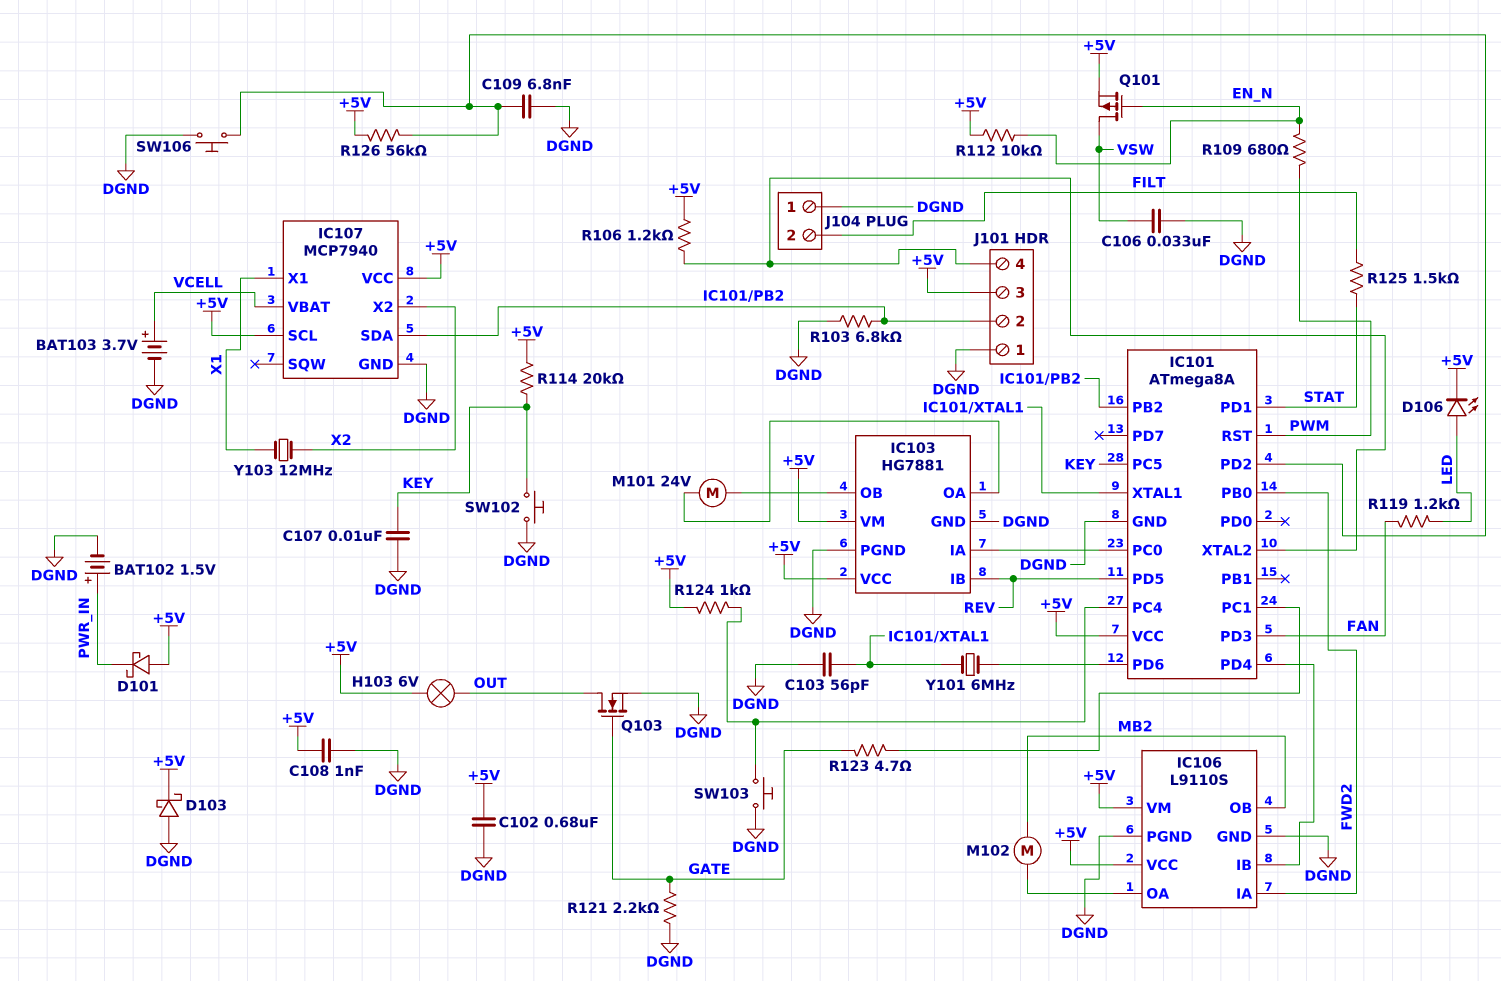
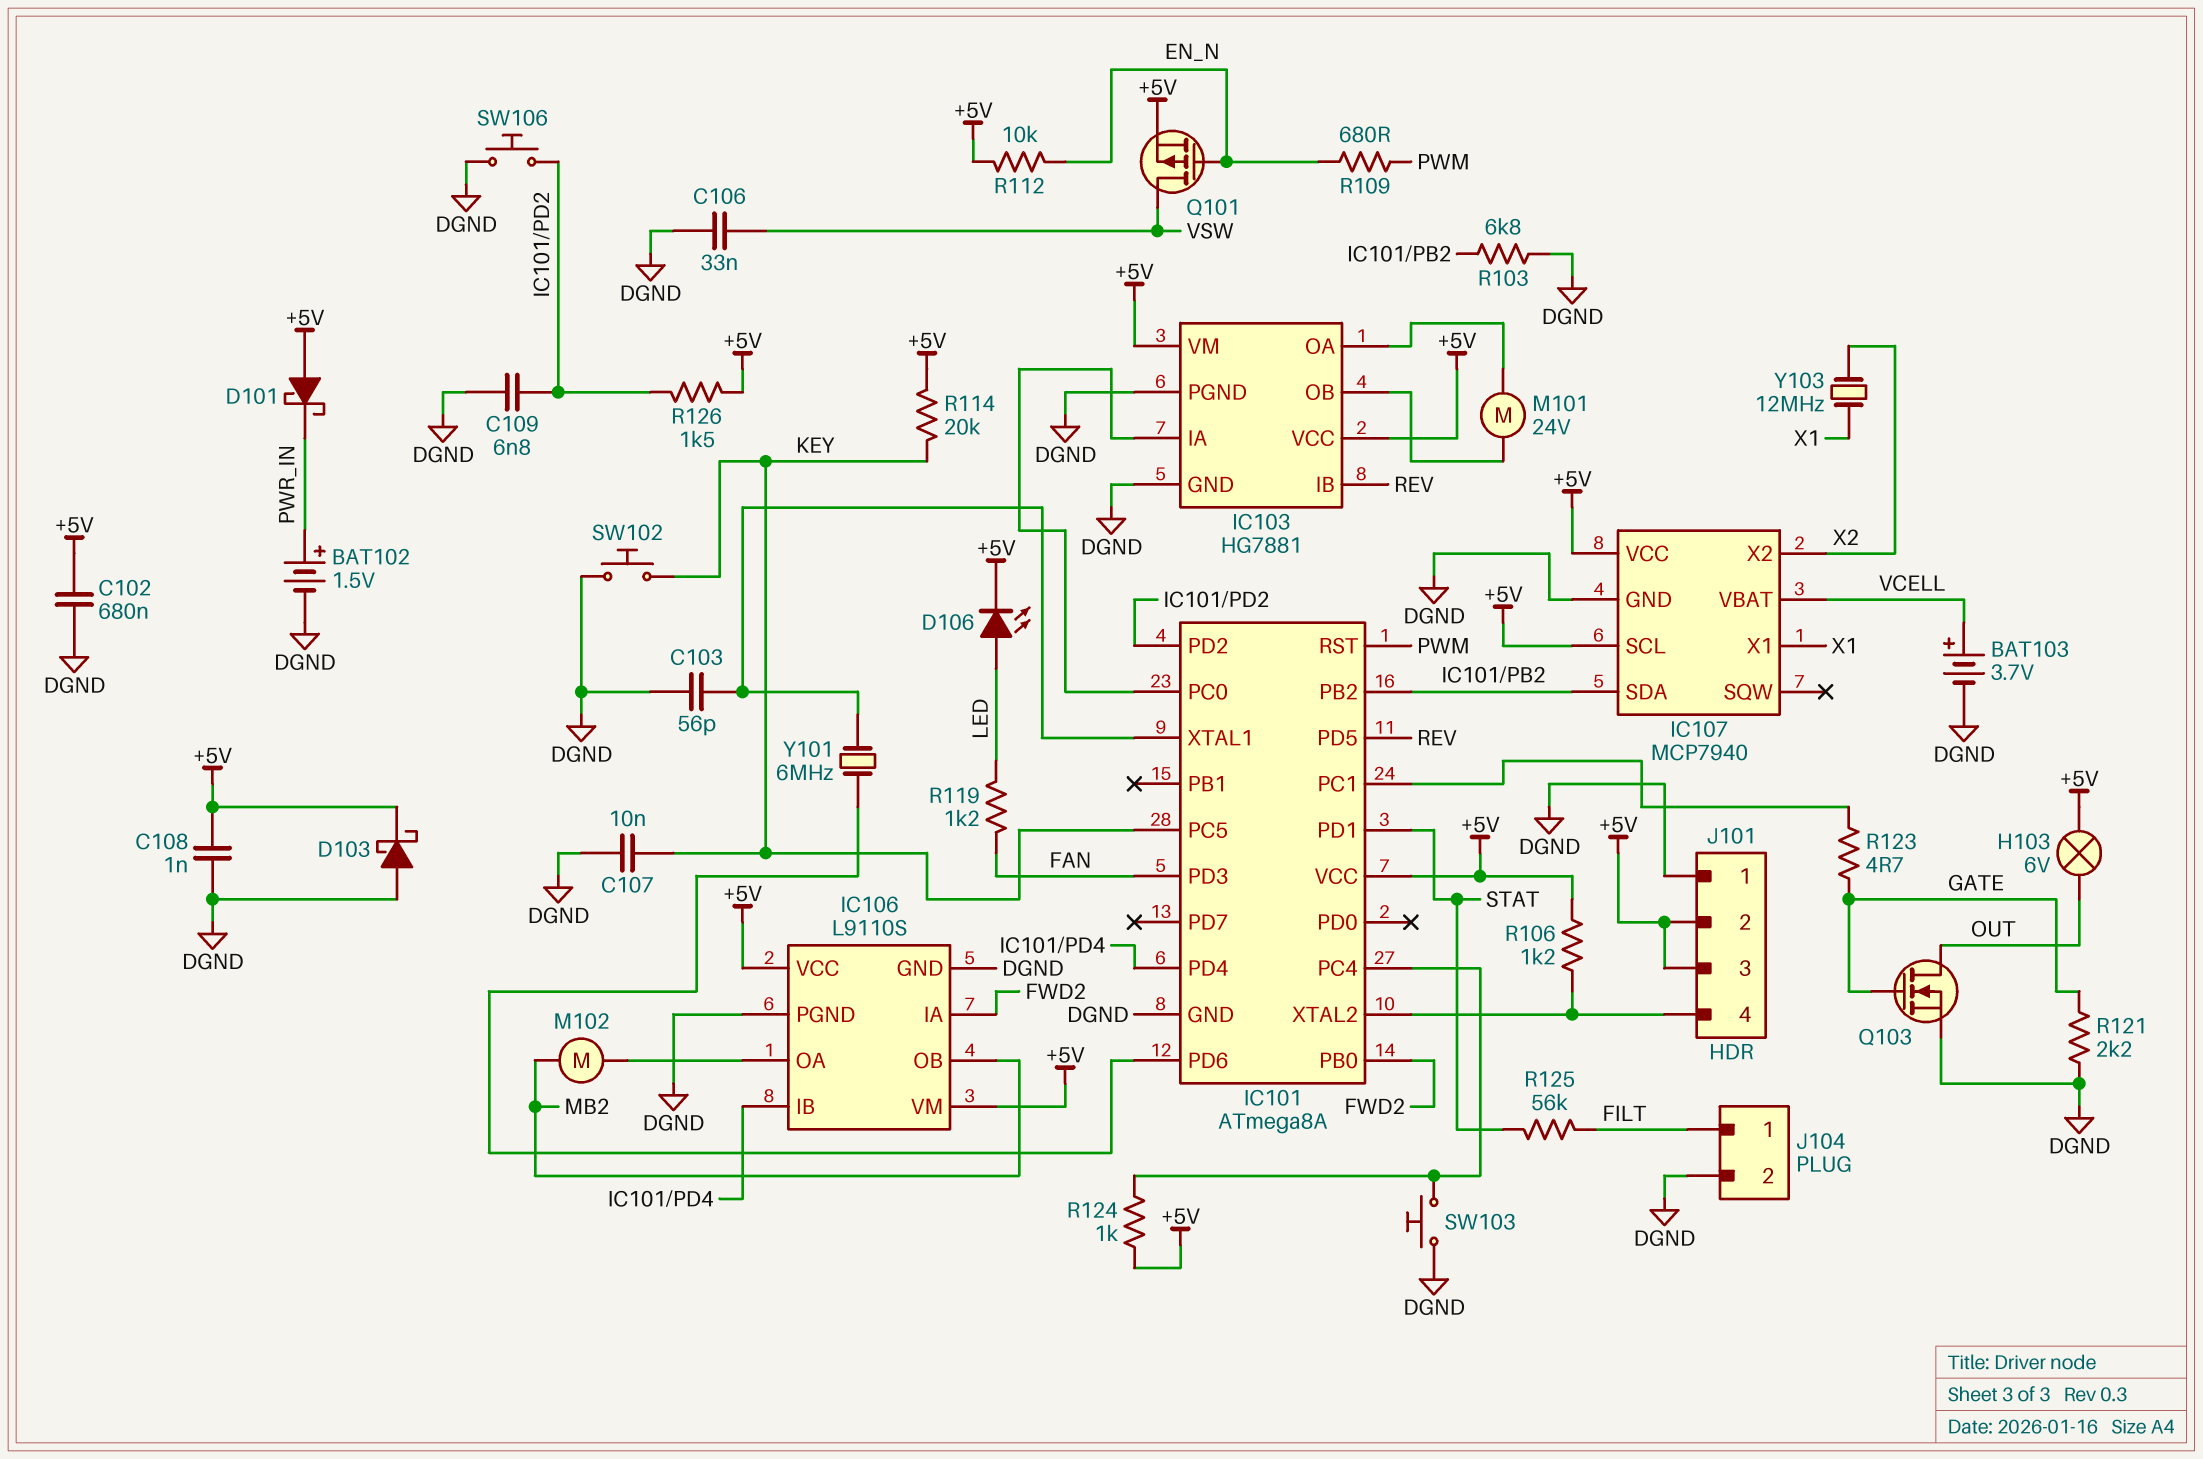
J101 pin 2: IC101/PB2 -> +5V
J104 pin 1: DGND -> FILT
J104 pin 2: FILT -> DGND
R125: 1.5k (FILT, STAT) -> 56k (FILT, STAT)
R126: 56k (+5V, IC101/PD2) -> 1.5k (+5V, IC101/PD2)

